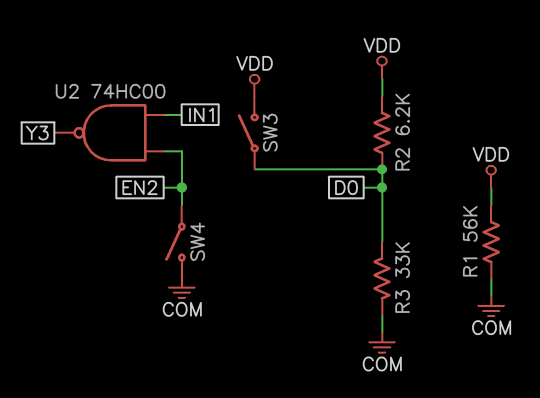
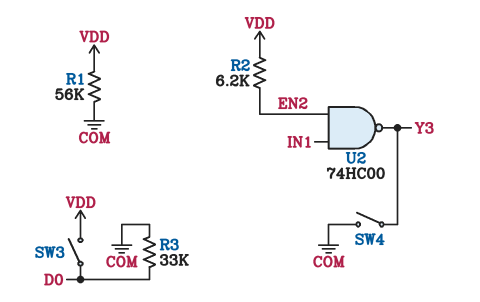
R2: 6.2k (D0, VDD) -> 6.2k (EN2, VDD)
SW4: switch (COM, EN2) -> switch (COM, Y3)

